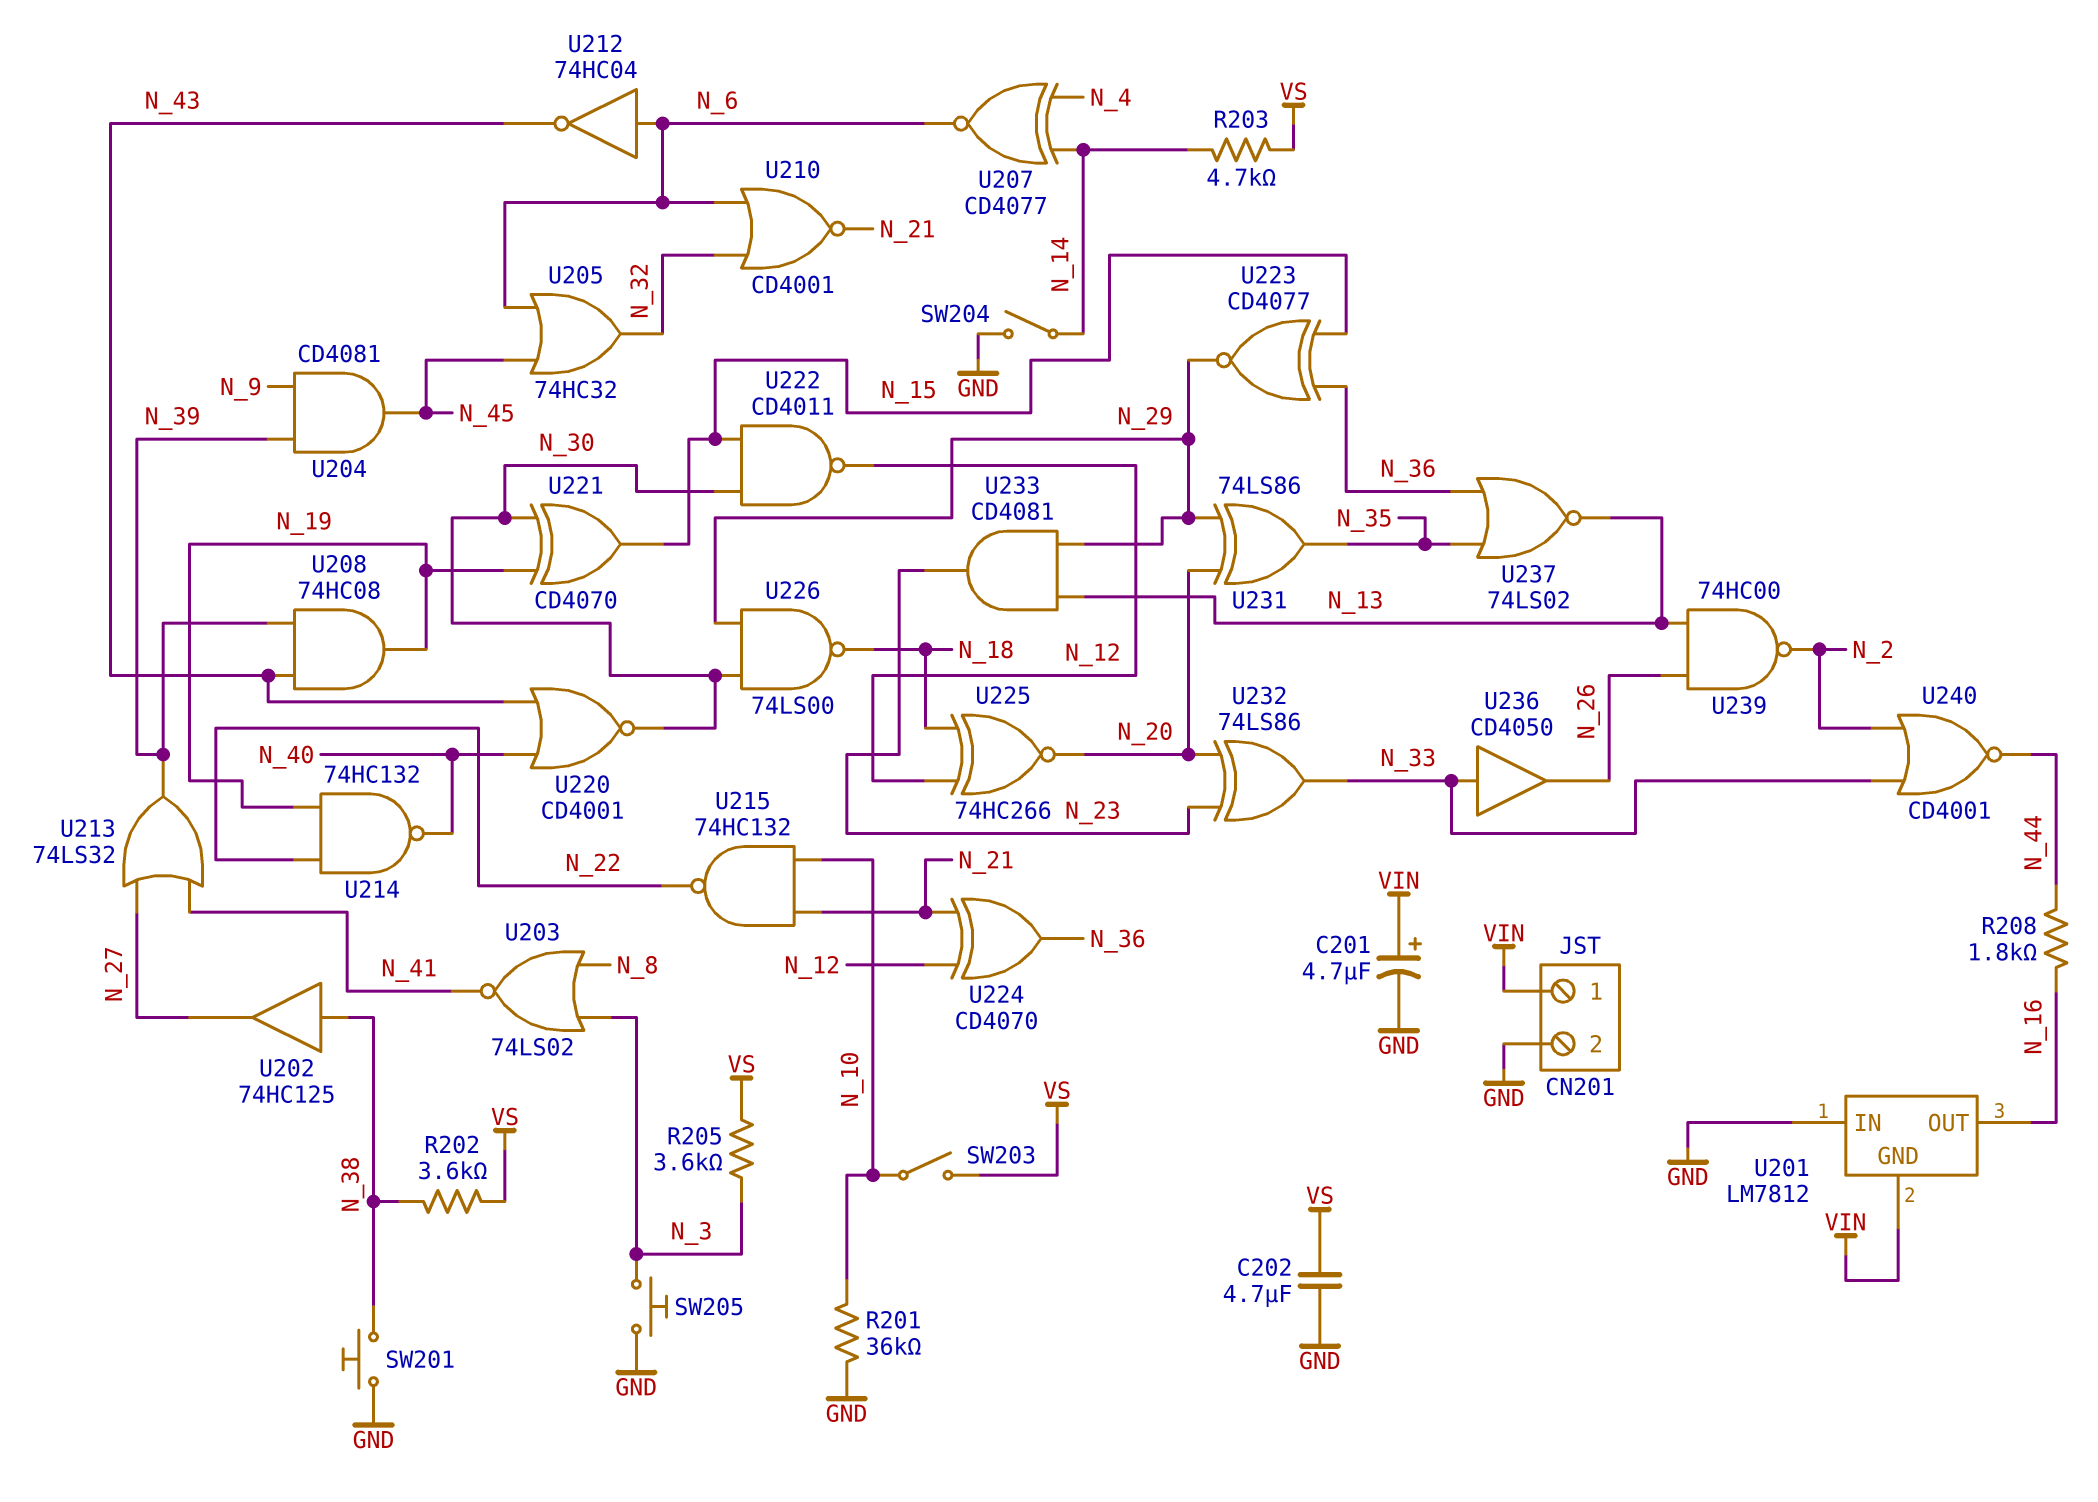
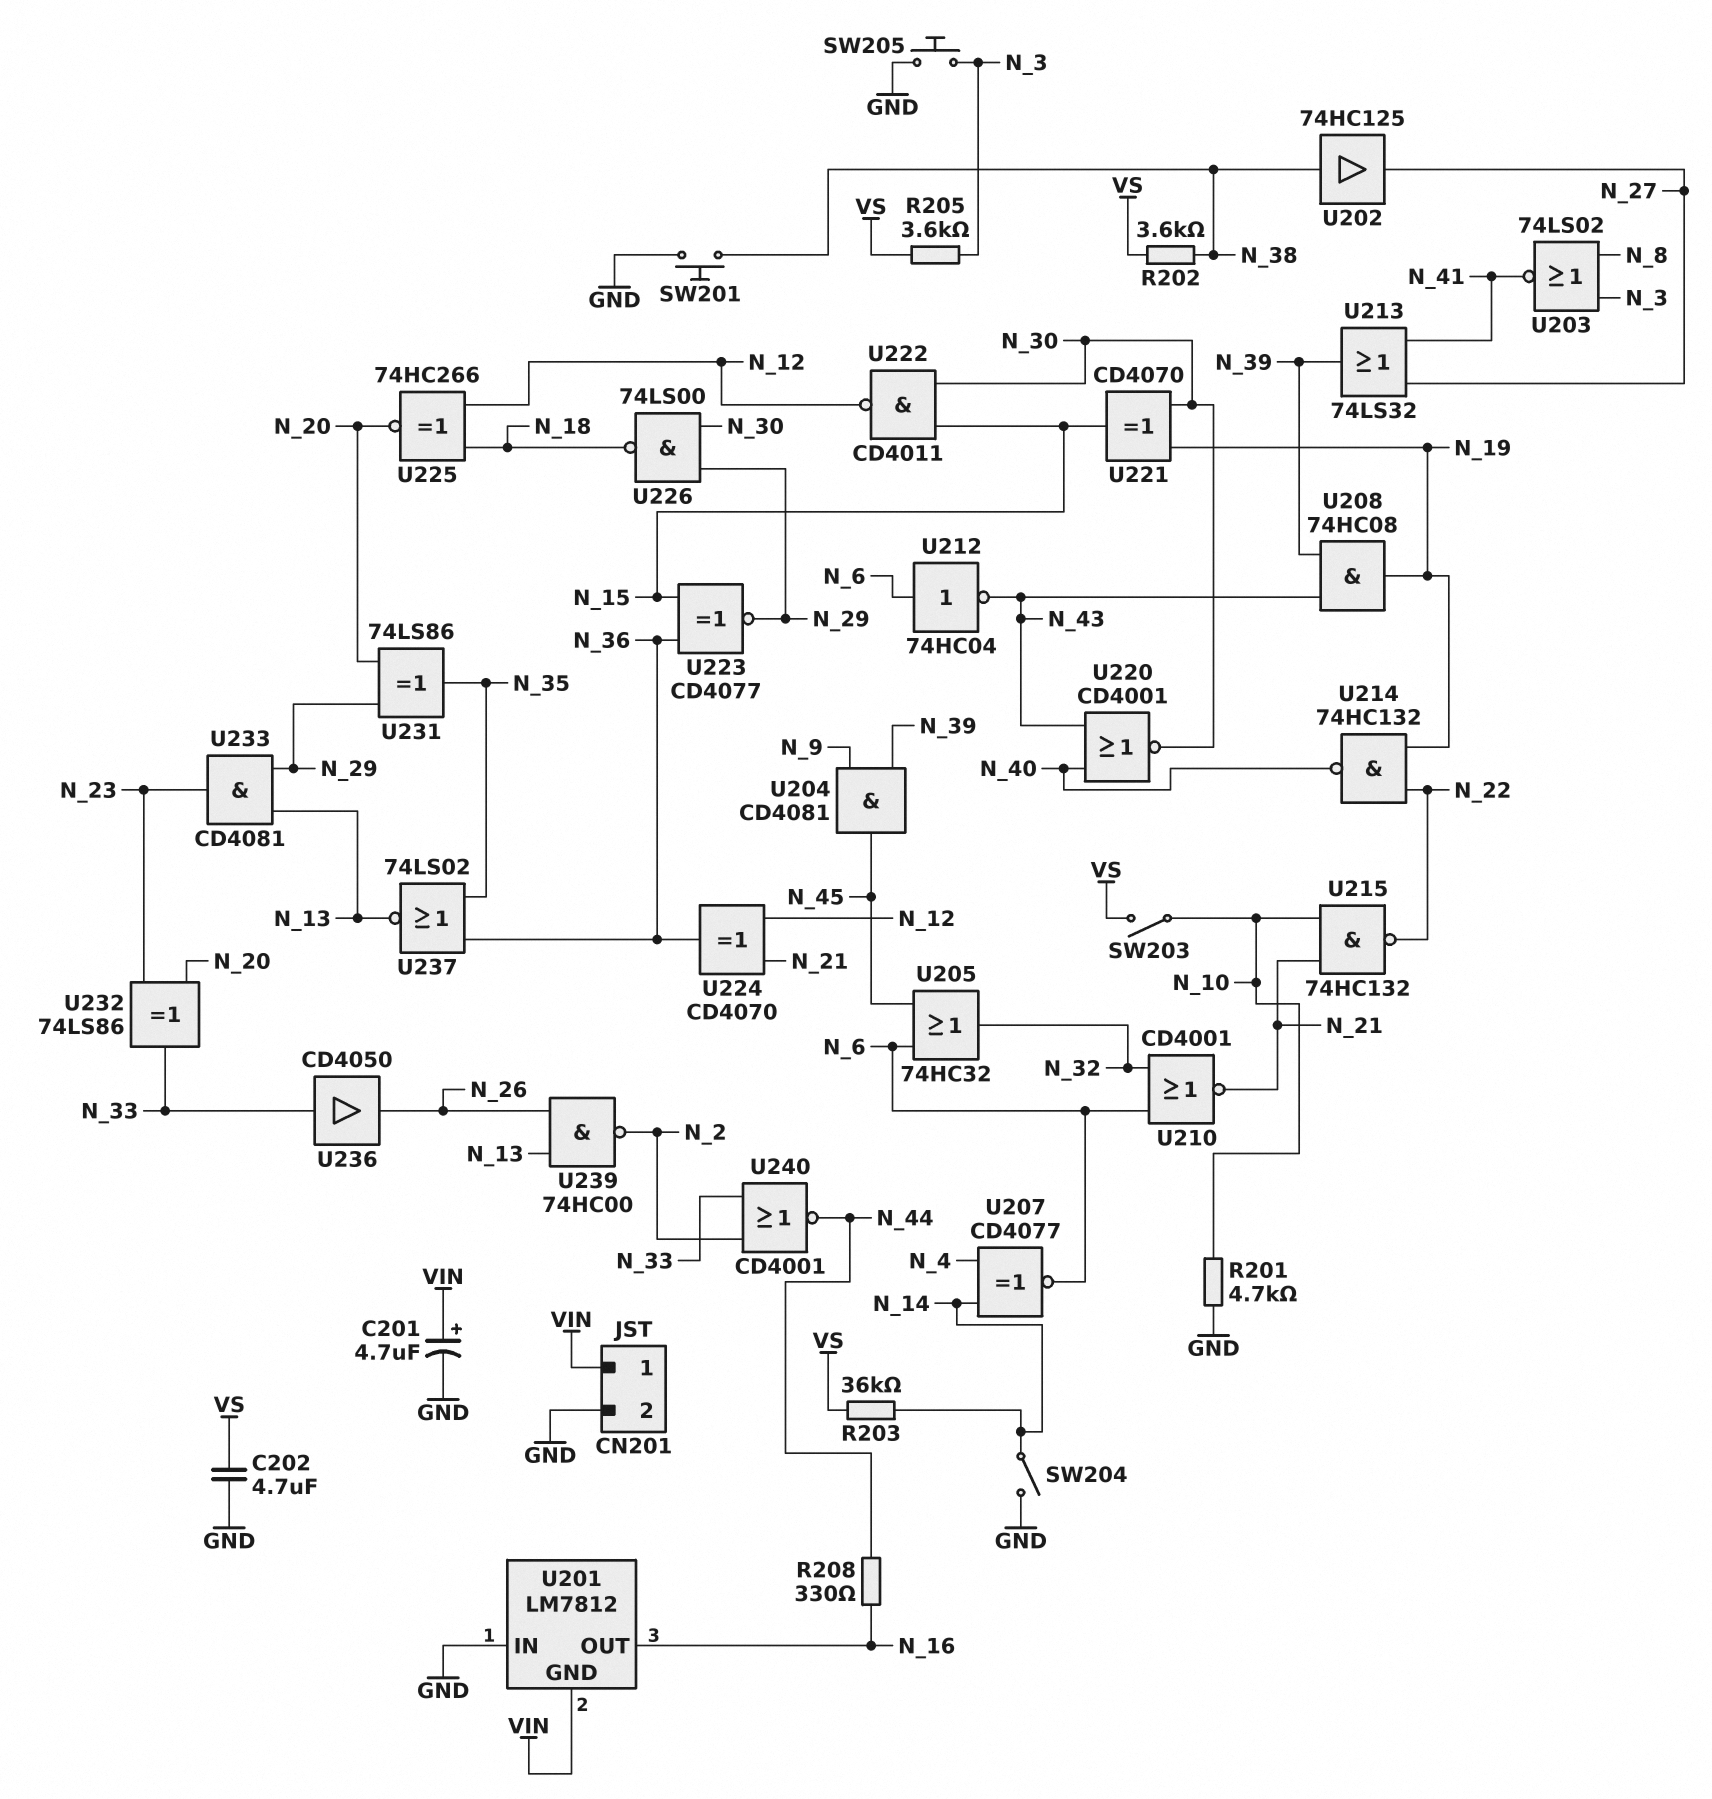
R201: 36k (GND, N_10) -> 4.7k (GND, N_10)
R203: 4.7k (N_14, VS) -> 36k (N_14, VS)
R208: 1.8k (N_16, N_44) -> 330 (N_16, N_44)

